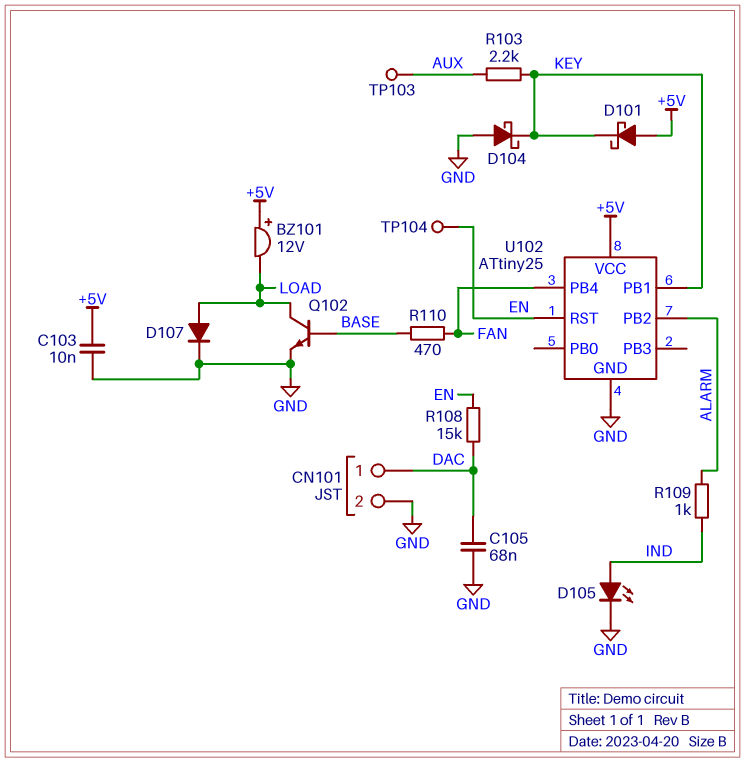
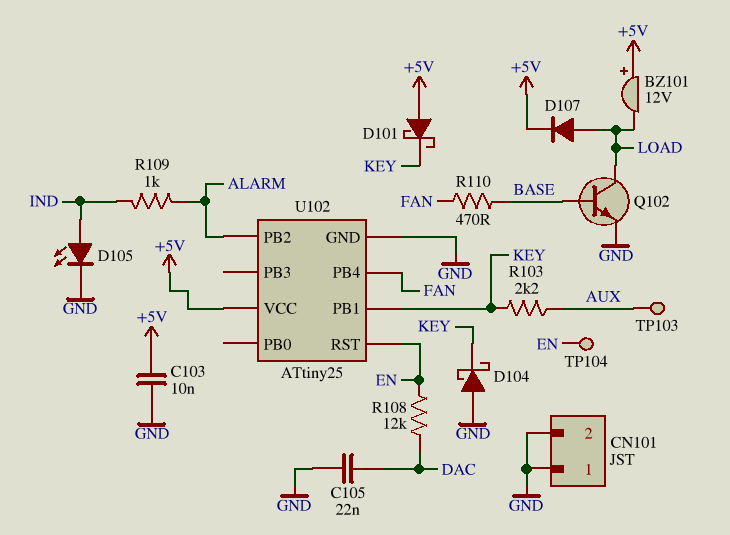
C105: 68nF (DAC, GND) -> 22nF (DAC, GND)
CN101 pin 1: DAC -> GND
D107: diode (A LOAD, K GND) -> diode (A LOAD, K +5V)
R108: 15k (DAC, EN) -> 12k (DAC, EN)

